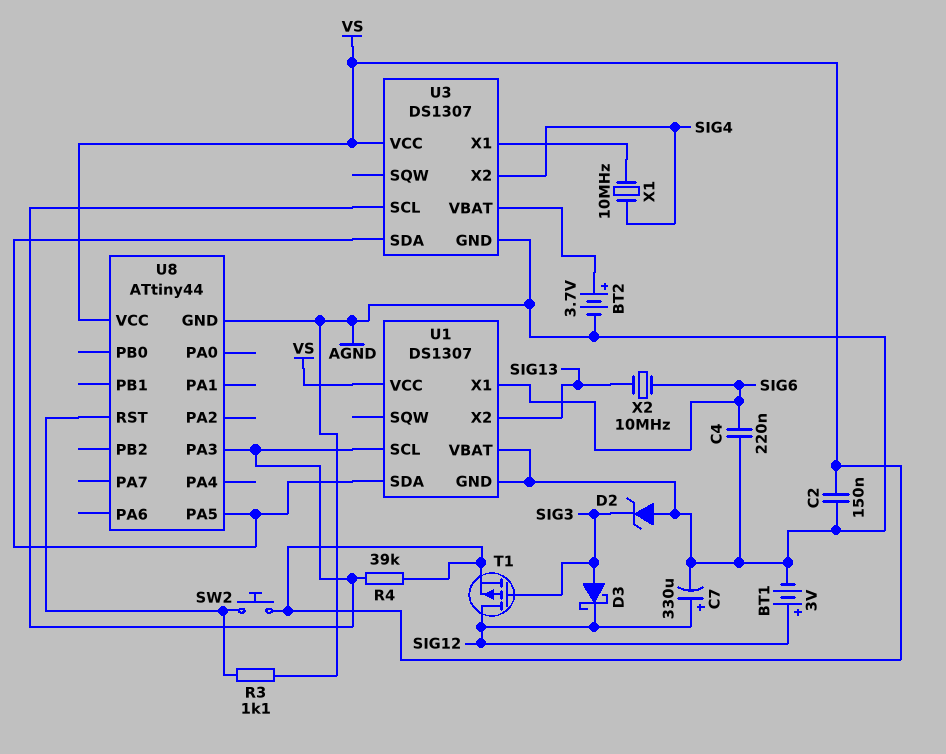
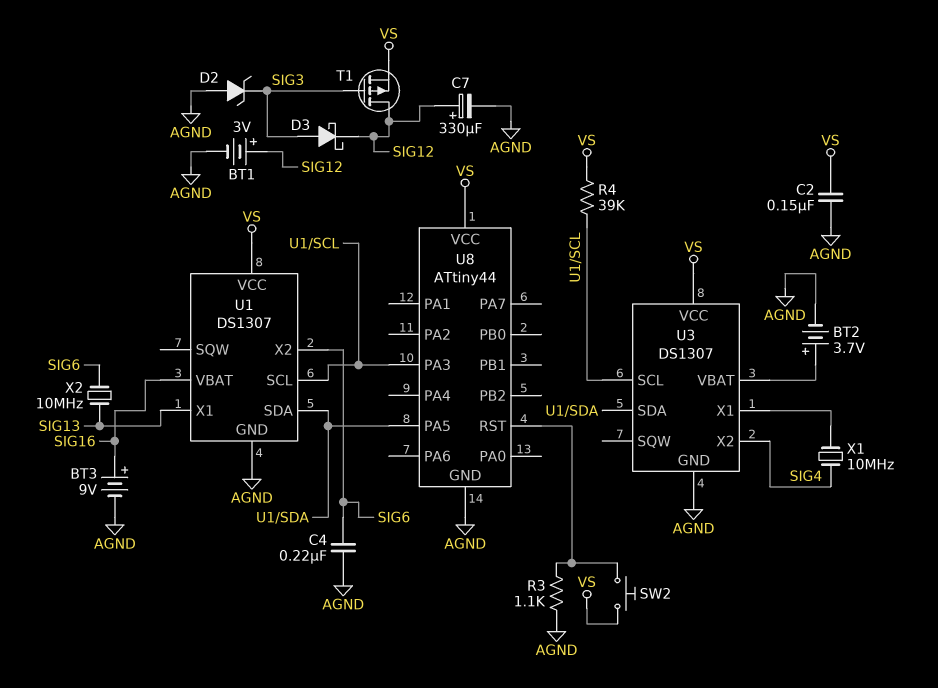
BT3: none -> 9V (plus SIG16, minus AGND)
U1 pin VBAT: AGND -> SIG16
U1 pin X1: SIG6 -> SIG13
U1 pin X2: SIG13 -> SIG6

